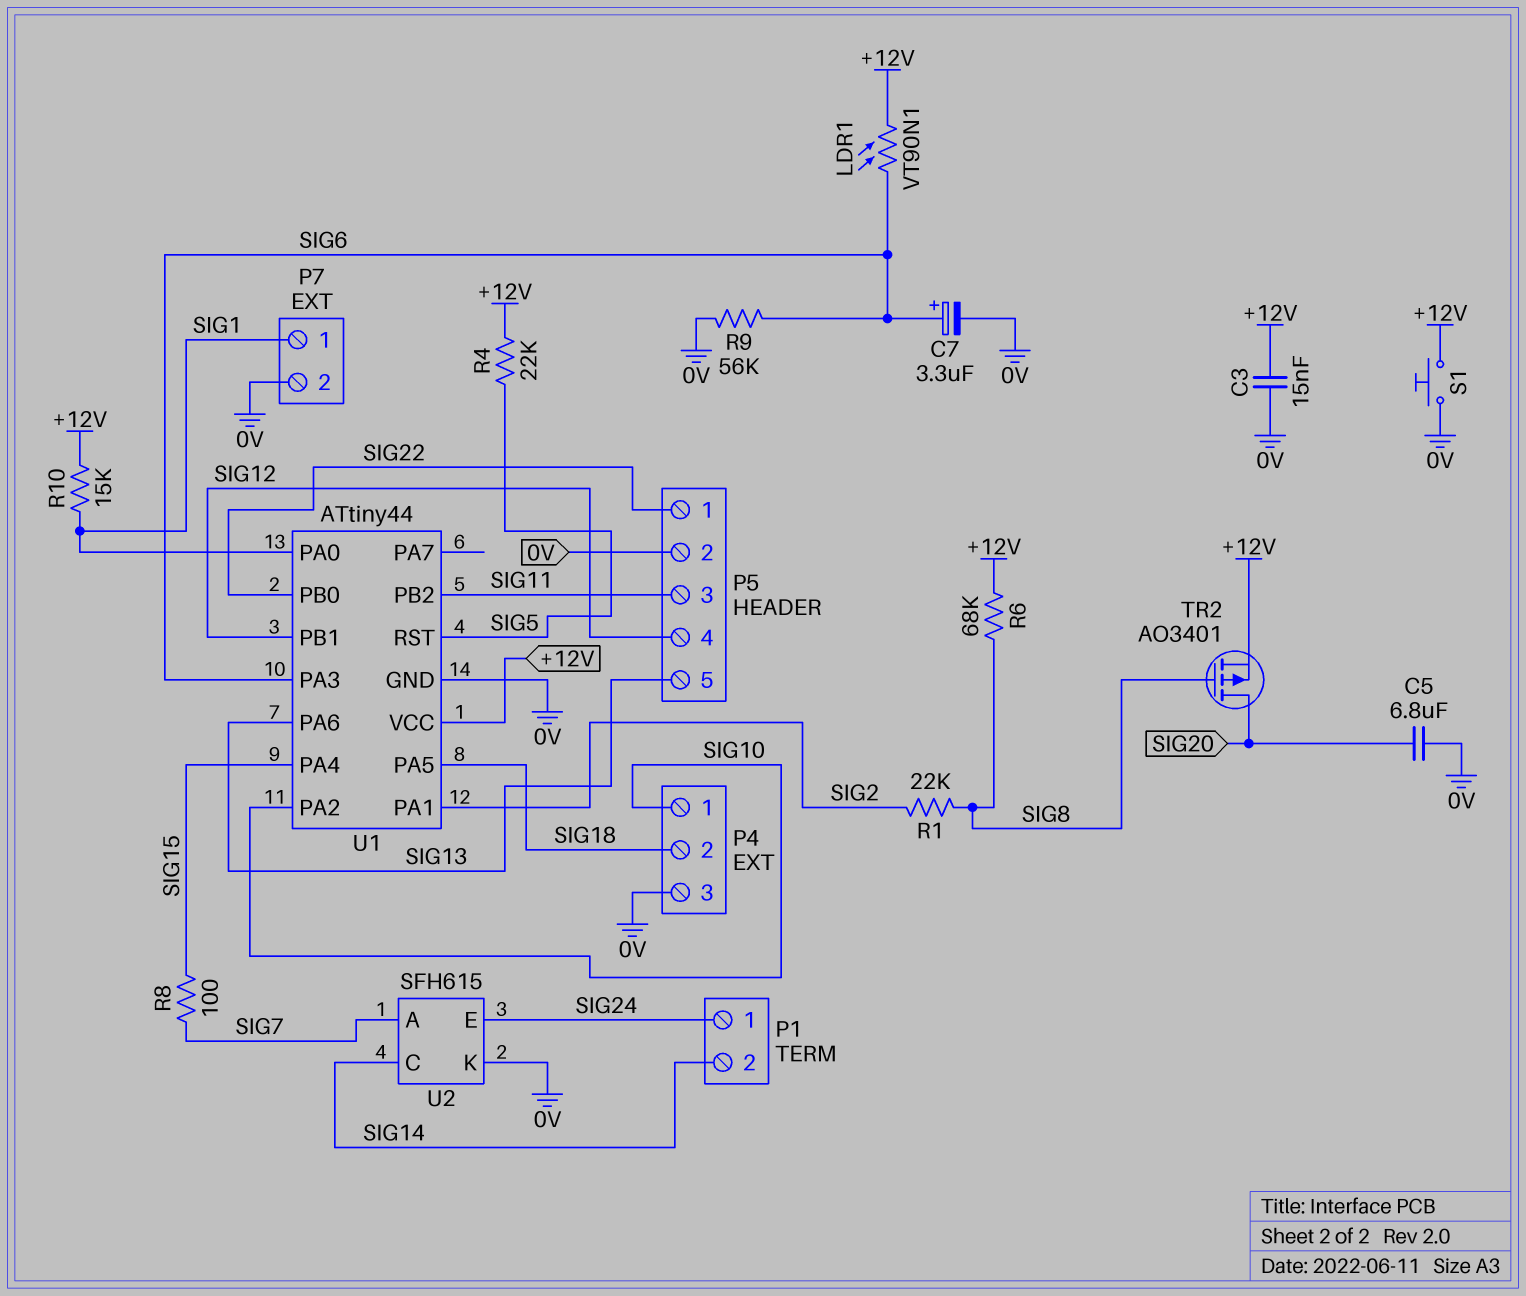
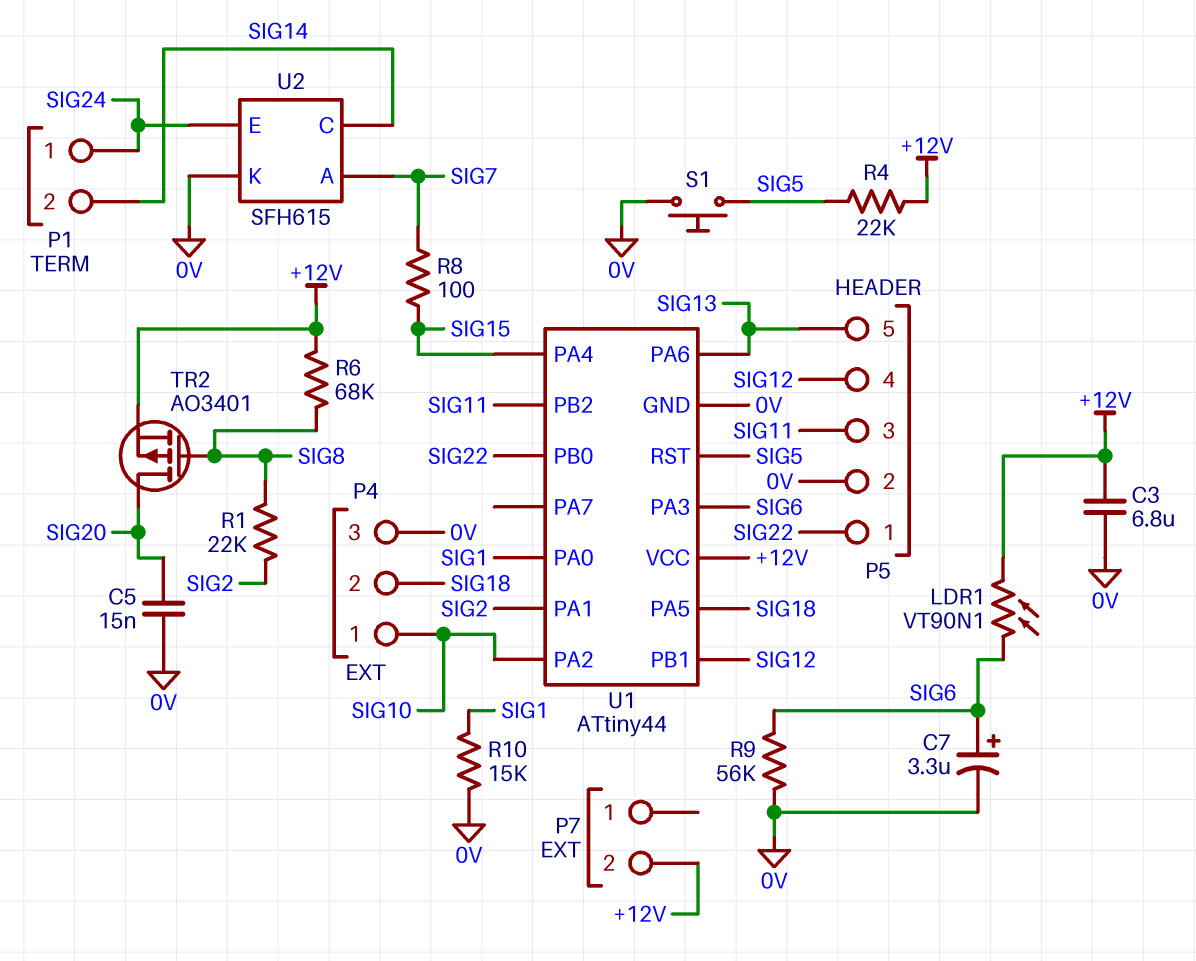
C3: 15nF (+12V, 0V) -> 6.8uF (+12V, 0V)
C5: 6.8uF (0V, SIG20) -> 15nF (0V, SIG20)
P7 pin 1: SIG1 -> none
P7 pin 2: 0V -> +12V
R10: 15k (+12V, SIG1) -> 15k (0V, SIG1)
S1: button (+12V, 0V) -> button (0V, SIG5)

